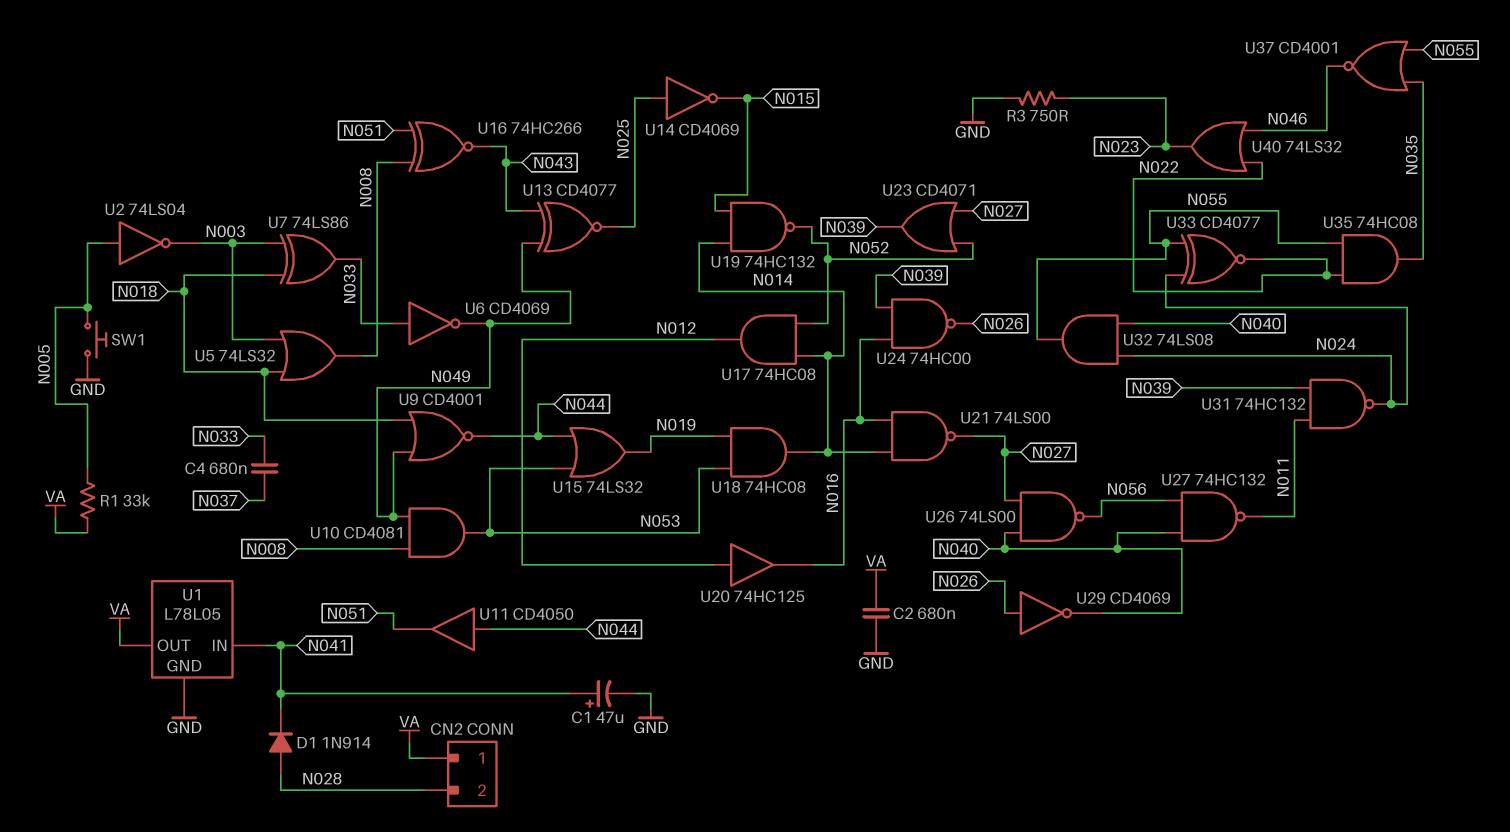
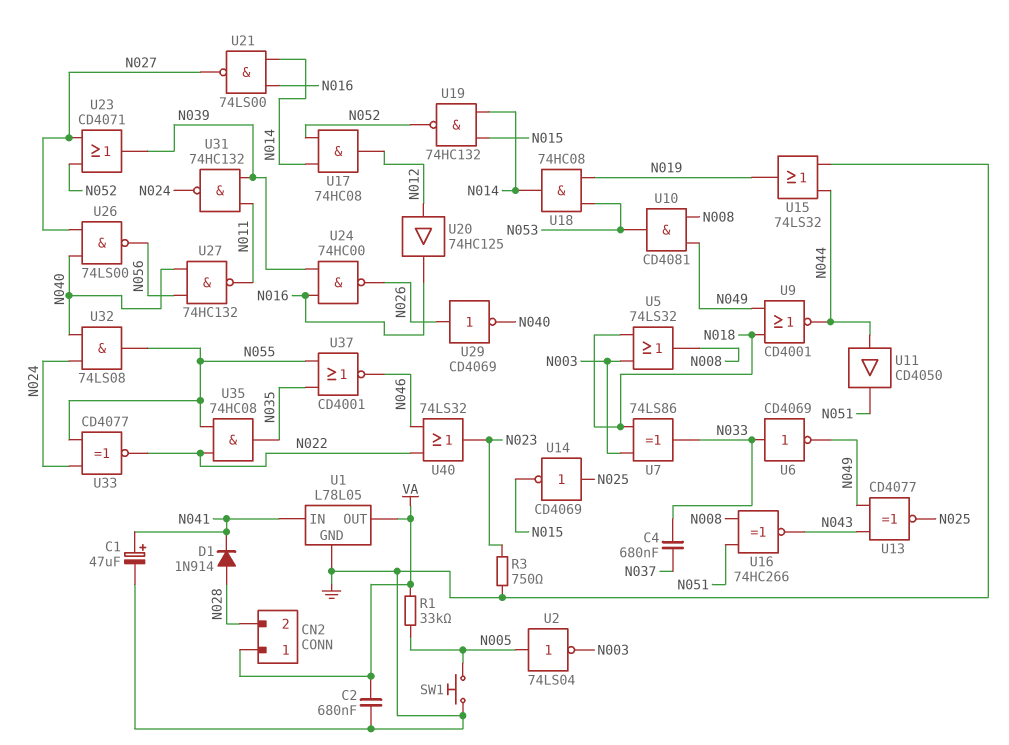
U15: OR 74LS32 (in N044, in N053, out N019) -> OR 74LS32 (in GND, in N044, out N019)

